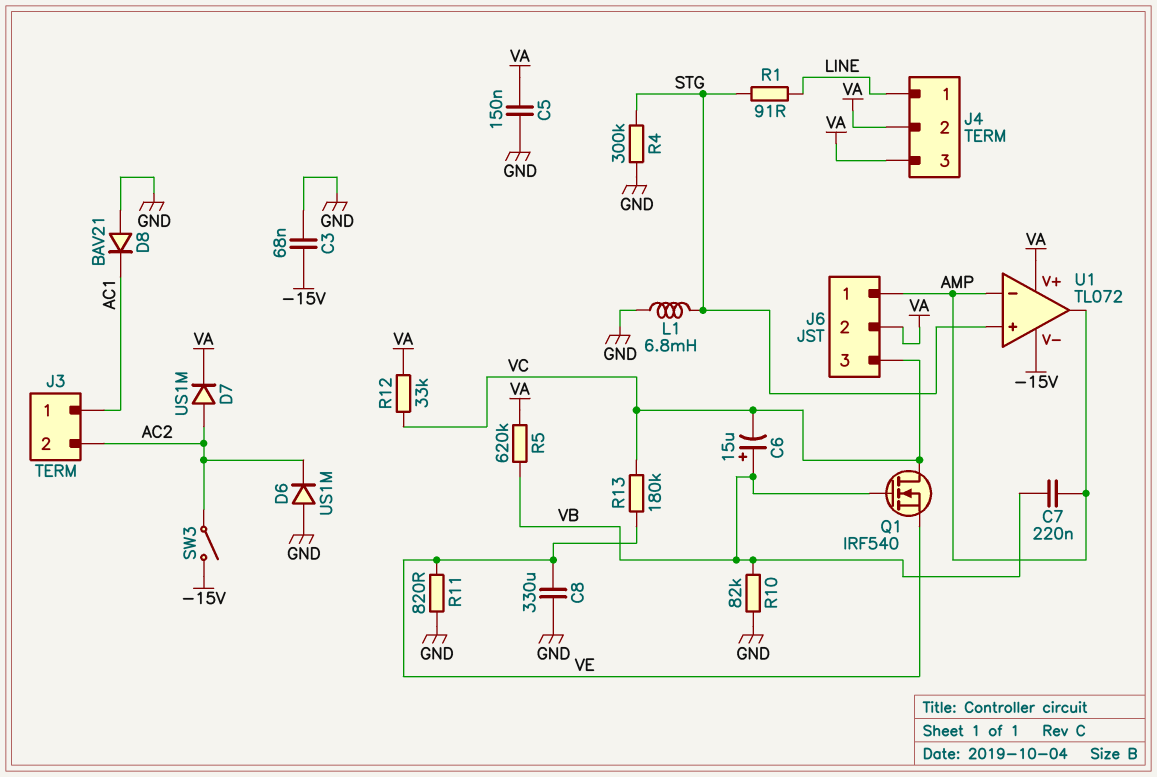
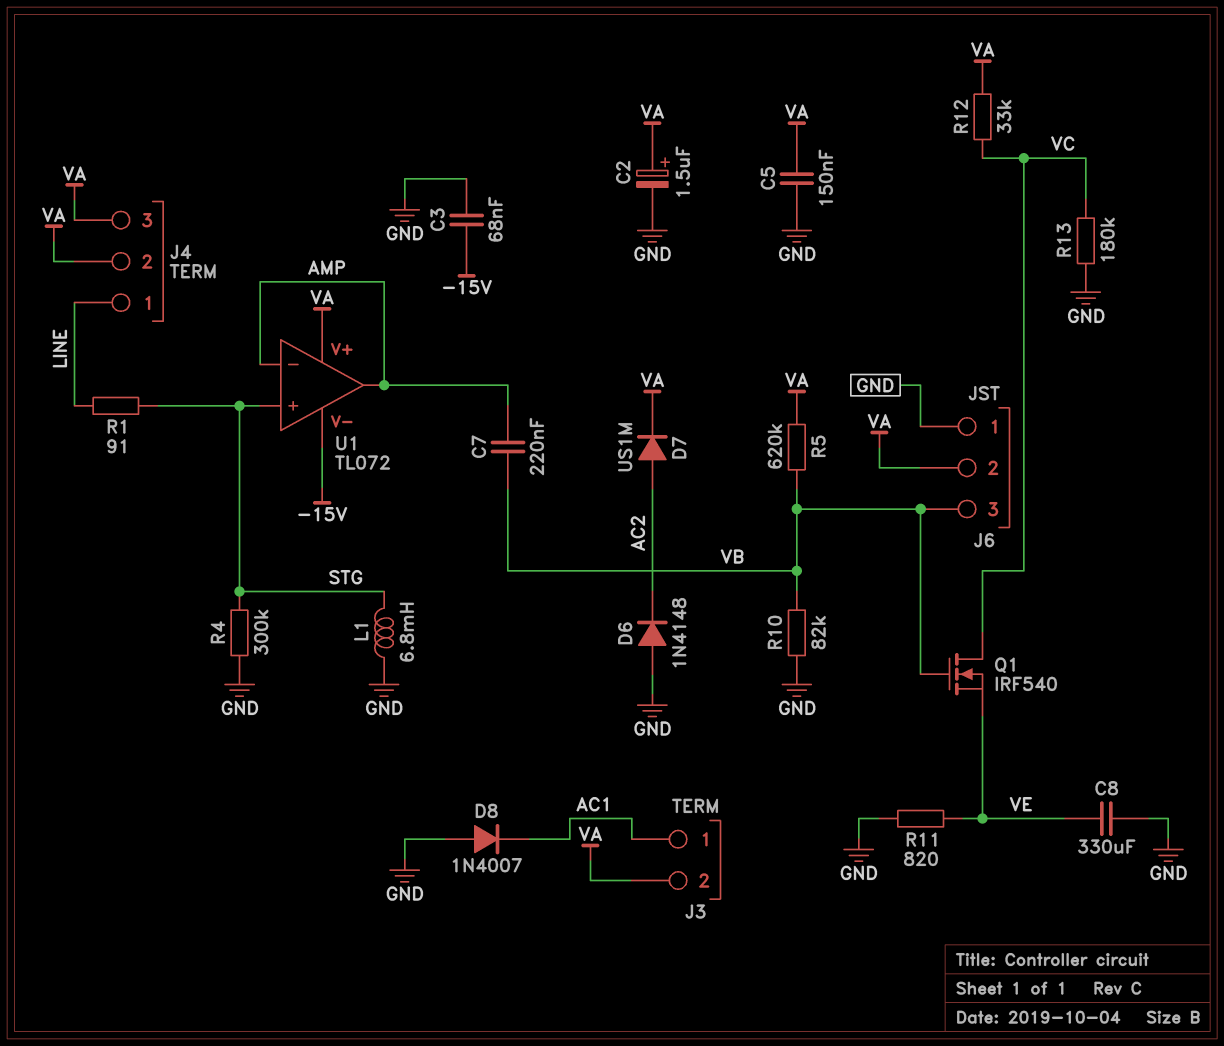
C2: none -> 1.5uF (plus VA, minus GND)
C6: 15uF (plus VB, minus VC) -> none
D6: diode US1M (A GND, K AC2) -> diode 1N4148 (A GND, K AC2)
D8: diode BAV21 (A GND, K AC1) -> diode 1N4007 (A GND, K AC1)
J3 pin 2: AC2 -> VA
J6 pin 1: AMP -> GND
J6 pin 3: VC -> VB
R13: 180k (VC, VE) -> 180k (GND, VC)
SW3: switch (-15V, AC2) -> none

